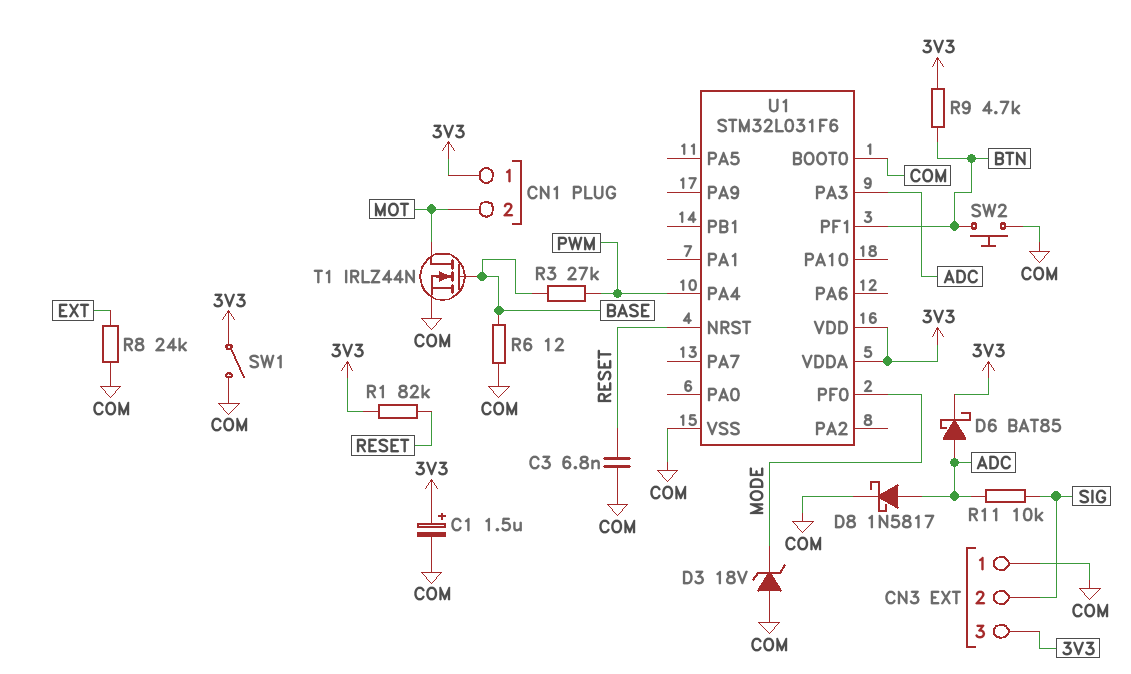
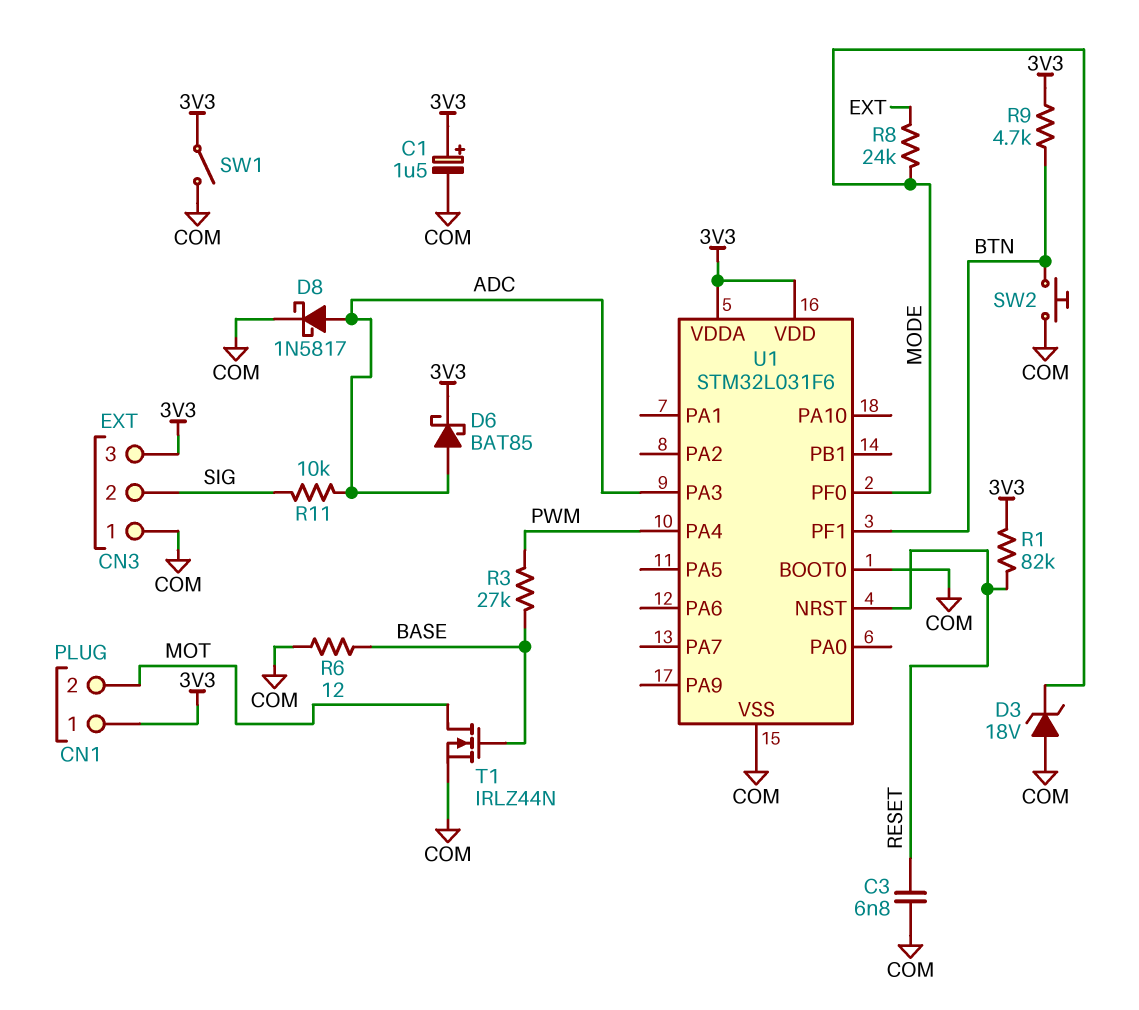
R8: 24k (COM, EXT) -> 24k (EXT, MODE)

